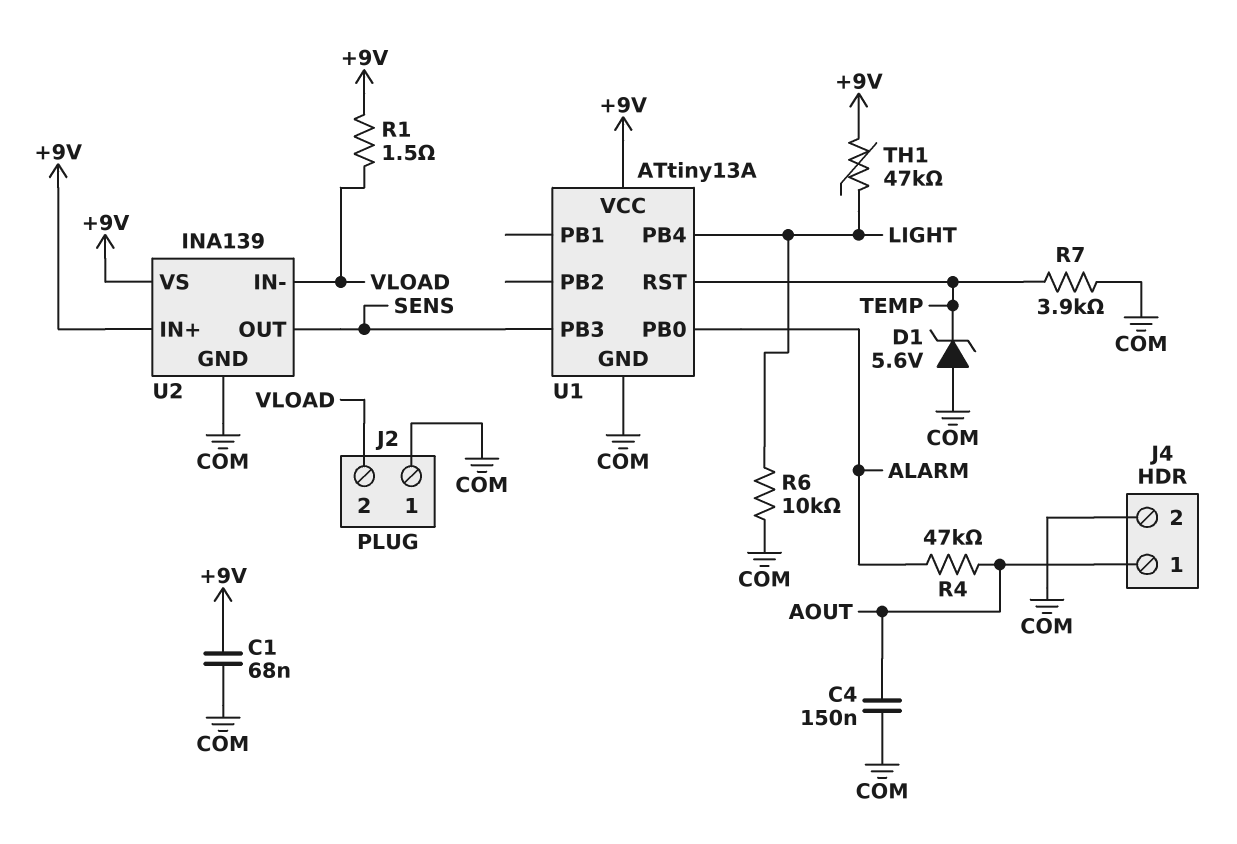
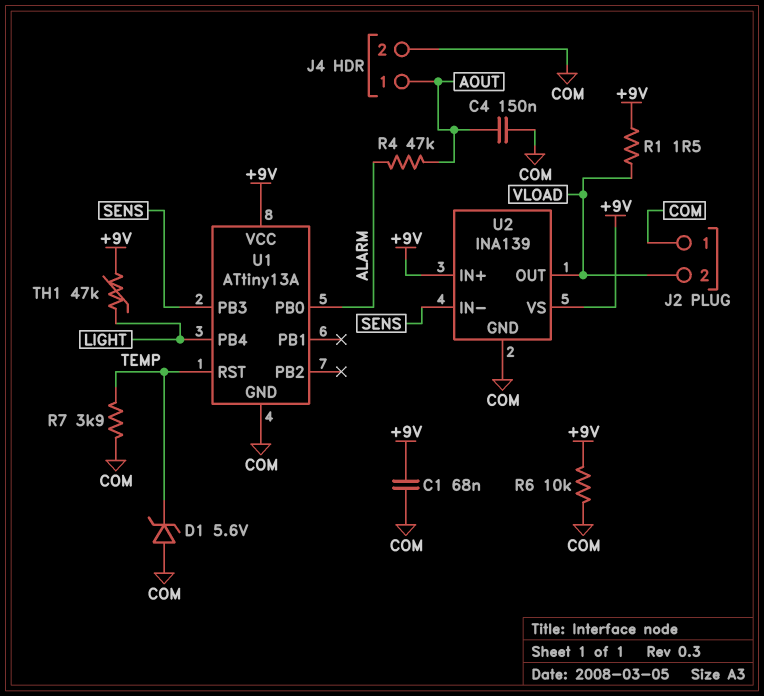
R6: 10k (COM, LIGHT) -> 10k (+9V, COM)
U2 pin IN-: VLOAD -> SENS
U2 pin OUT: SENS -> VLOAD

